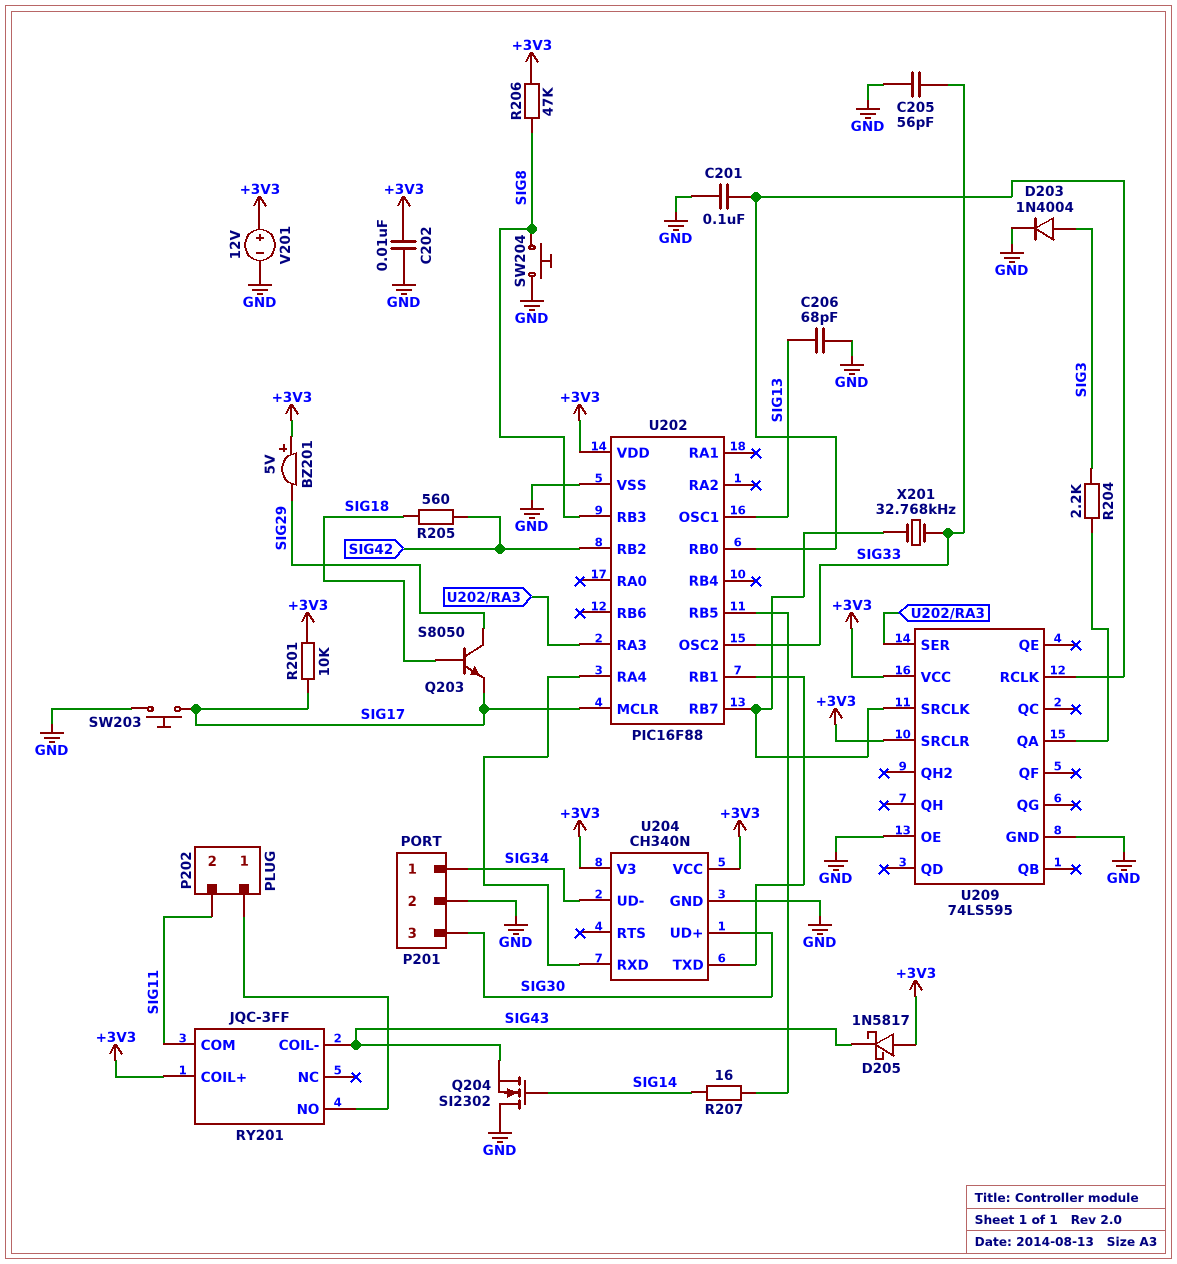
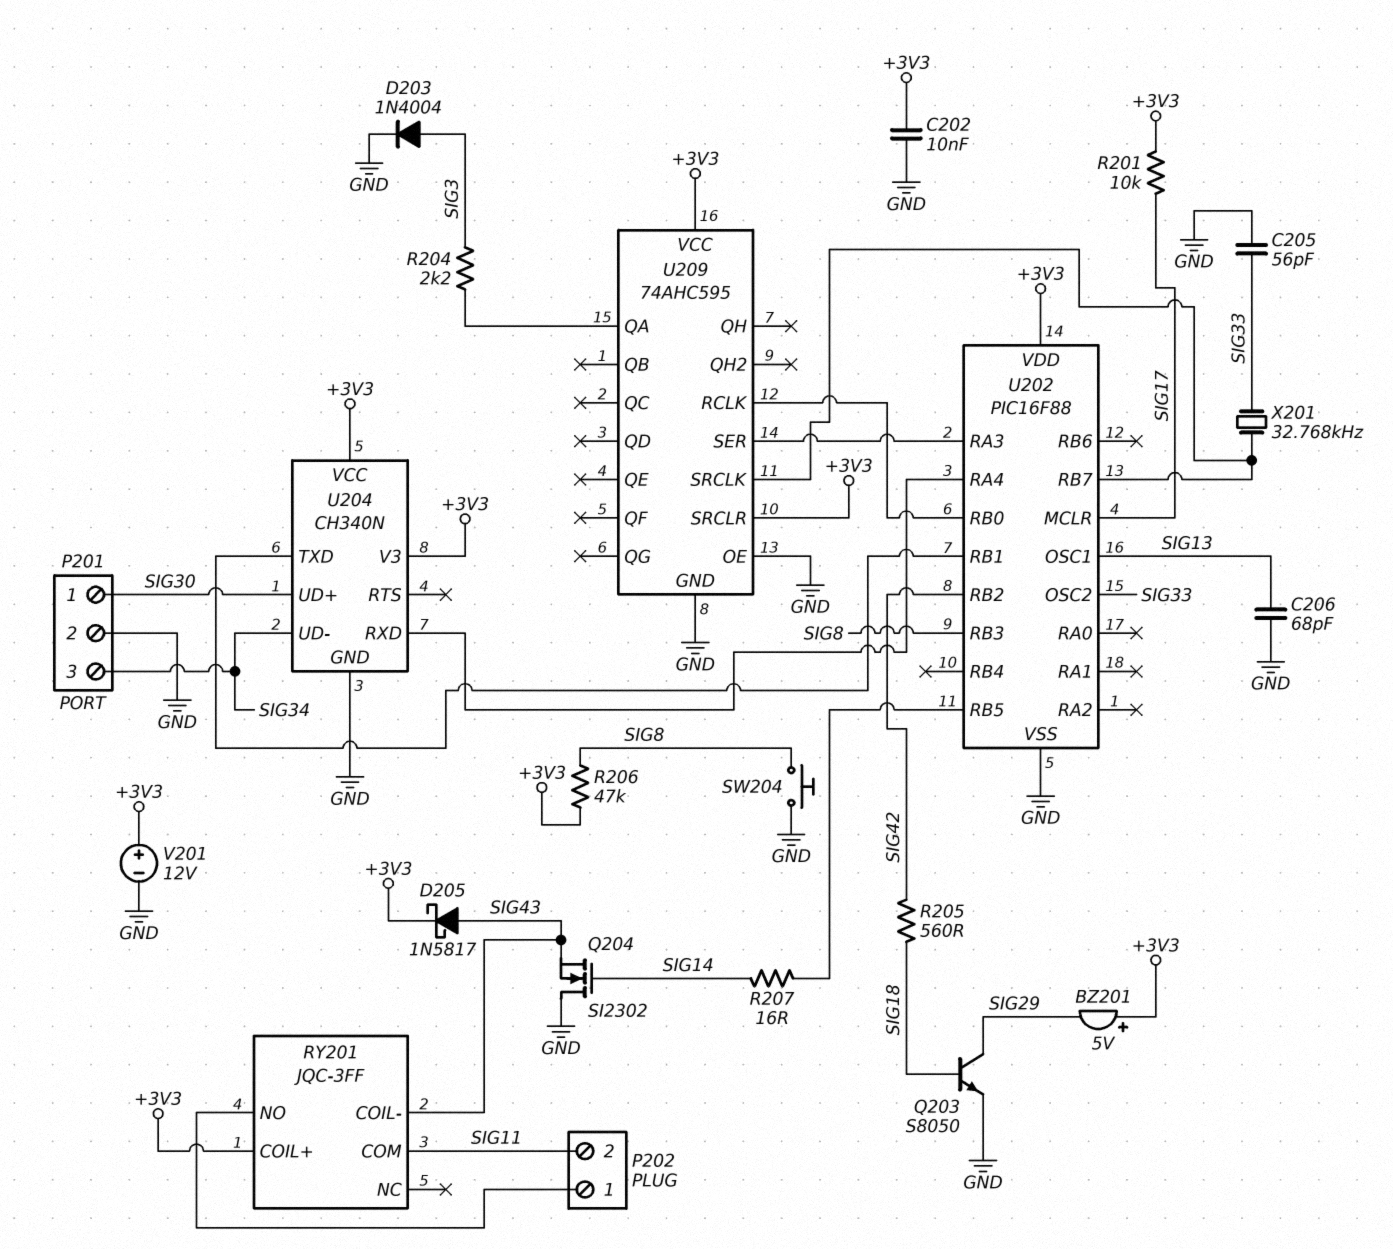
C201: 100nF (GND, U202/RB0) -> none
D205: schottky 1N5817 (A +3V3, K SIG43) -> schottky 1N5817 (A SIG43, K +3V3)
P201 pin 1: SIG34 -> SIG30
P201 pin 3: SIG30 -> SIG34
Q203: NPN S8050 (B SIG18, C SIG29, E SIG17) -> NPN S8050 (B SIG18, C SIG29, E GND)
SW203: button (GND, SIG17) -> none
U209: 74LS595 -> 74AHC595

